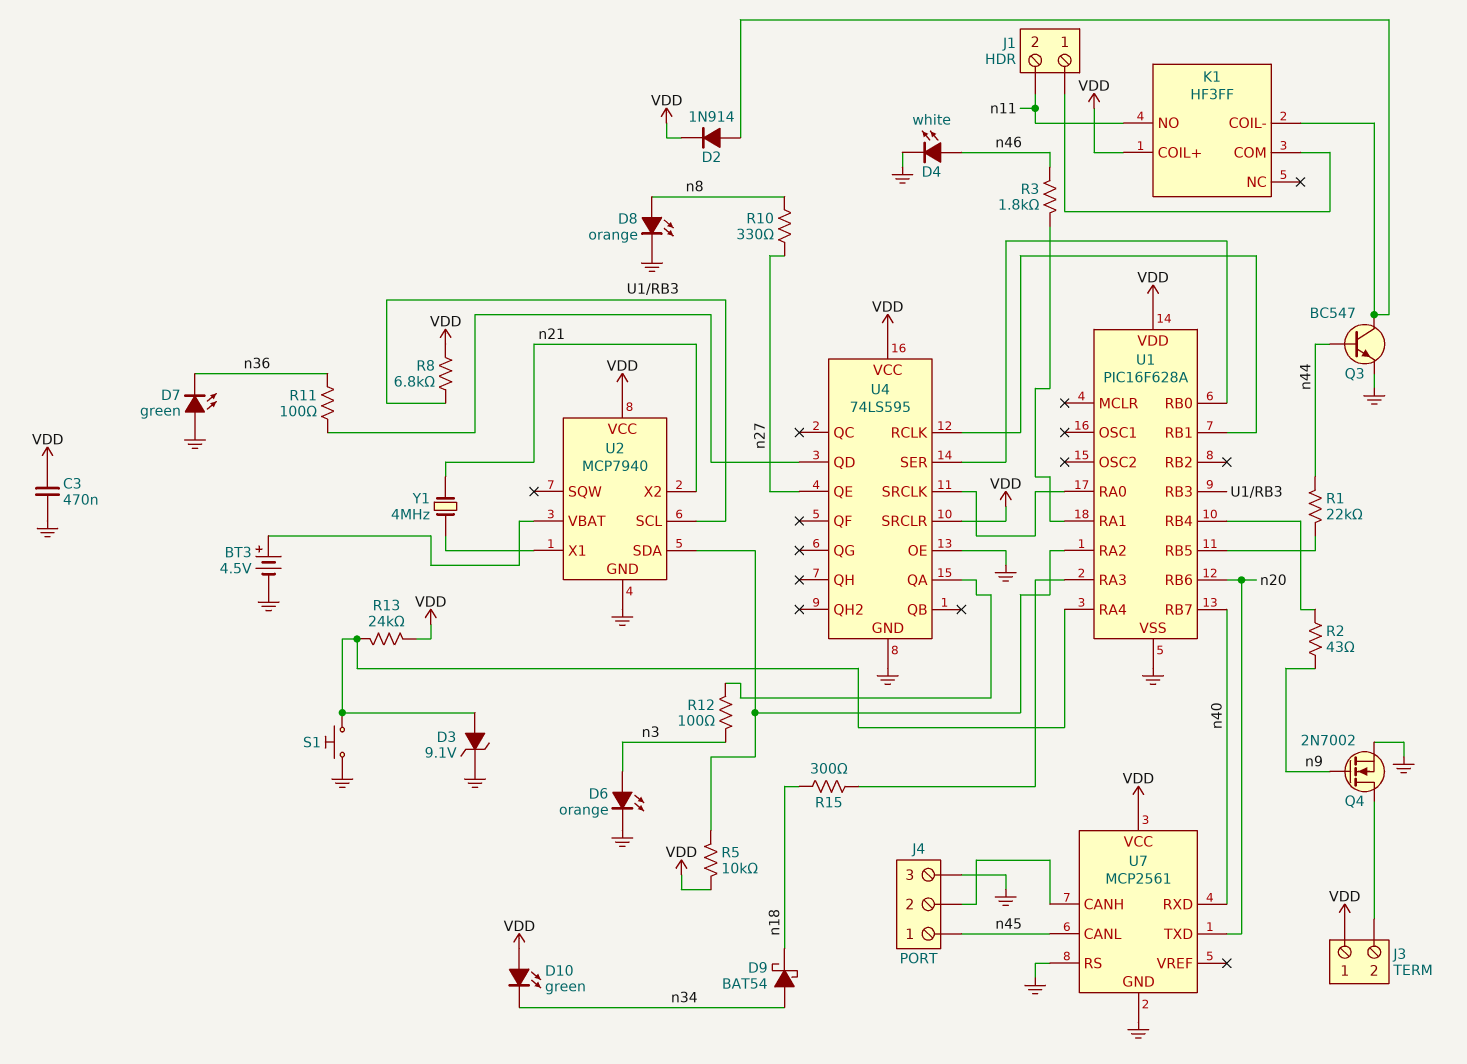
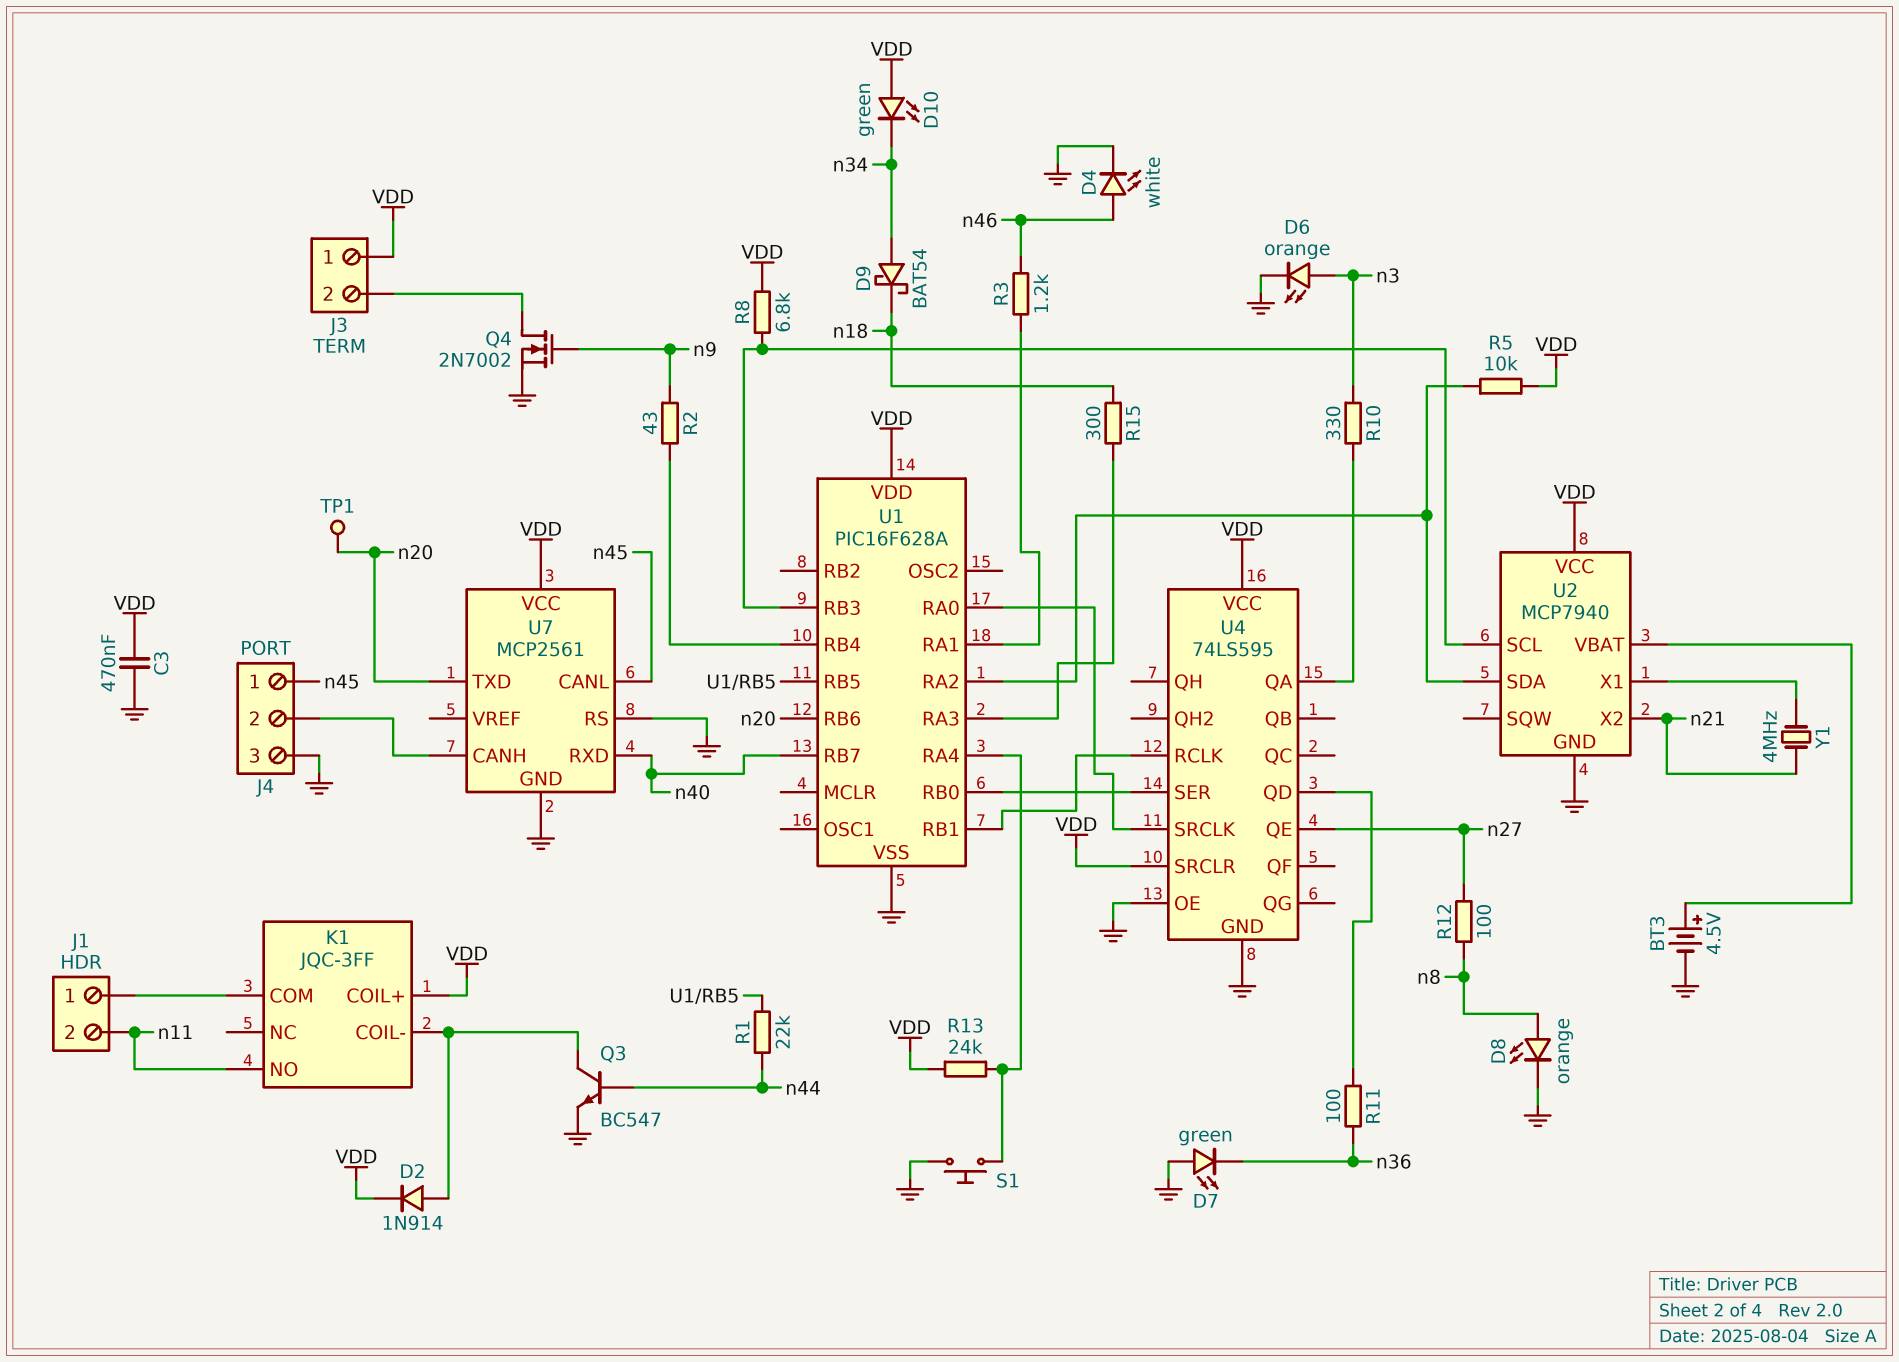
D3: zener 9.1V (A U1/RA4, K GND) -> none
K1: HF3FF -> JQC-3FF
R3: 1.8k (U1/RA1, n46) -> 1.2k (U1/RA1, n46)
R10: 330 (n8, n27) -> 330 (U4/QA, n3)
R12: 100 (U4/QA, n3) -> 100 (n8, n27)
TP1: none -> test point (n20)

